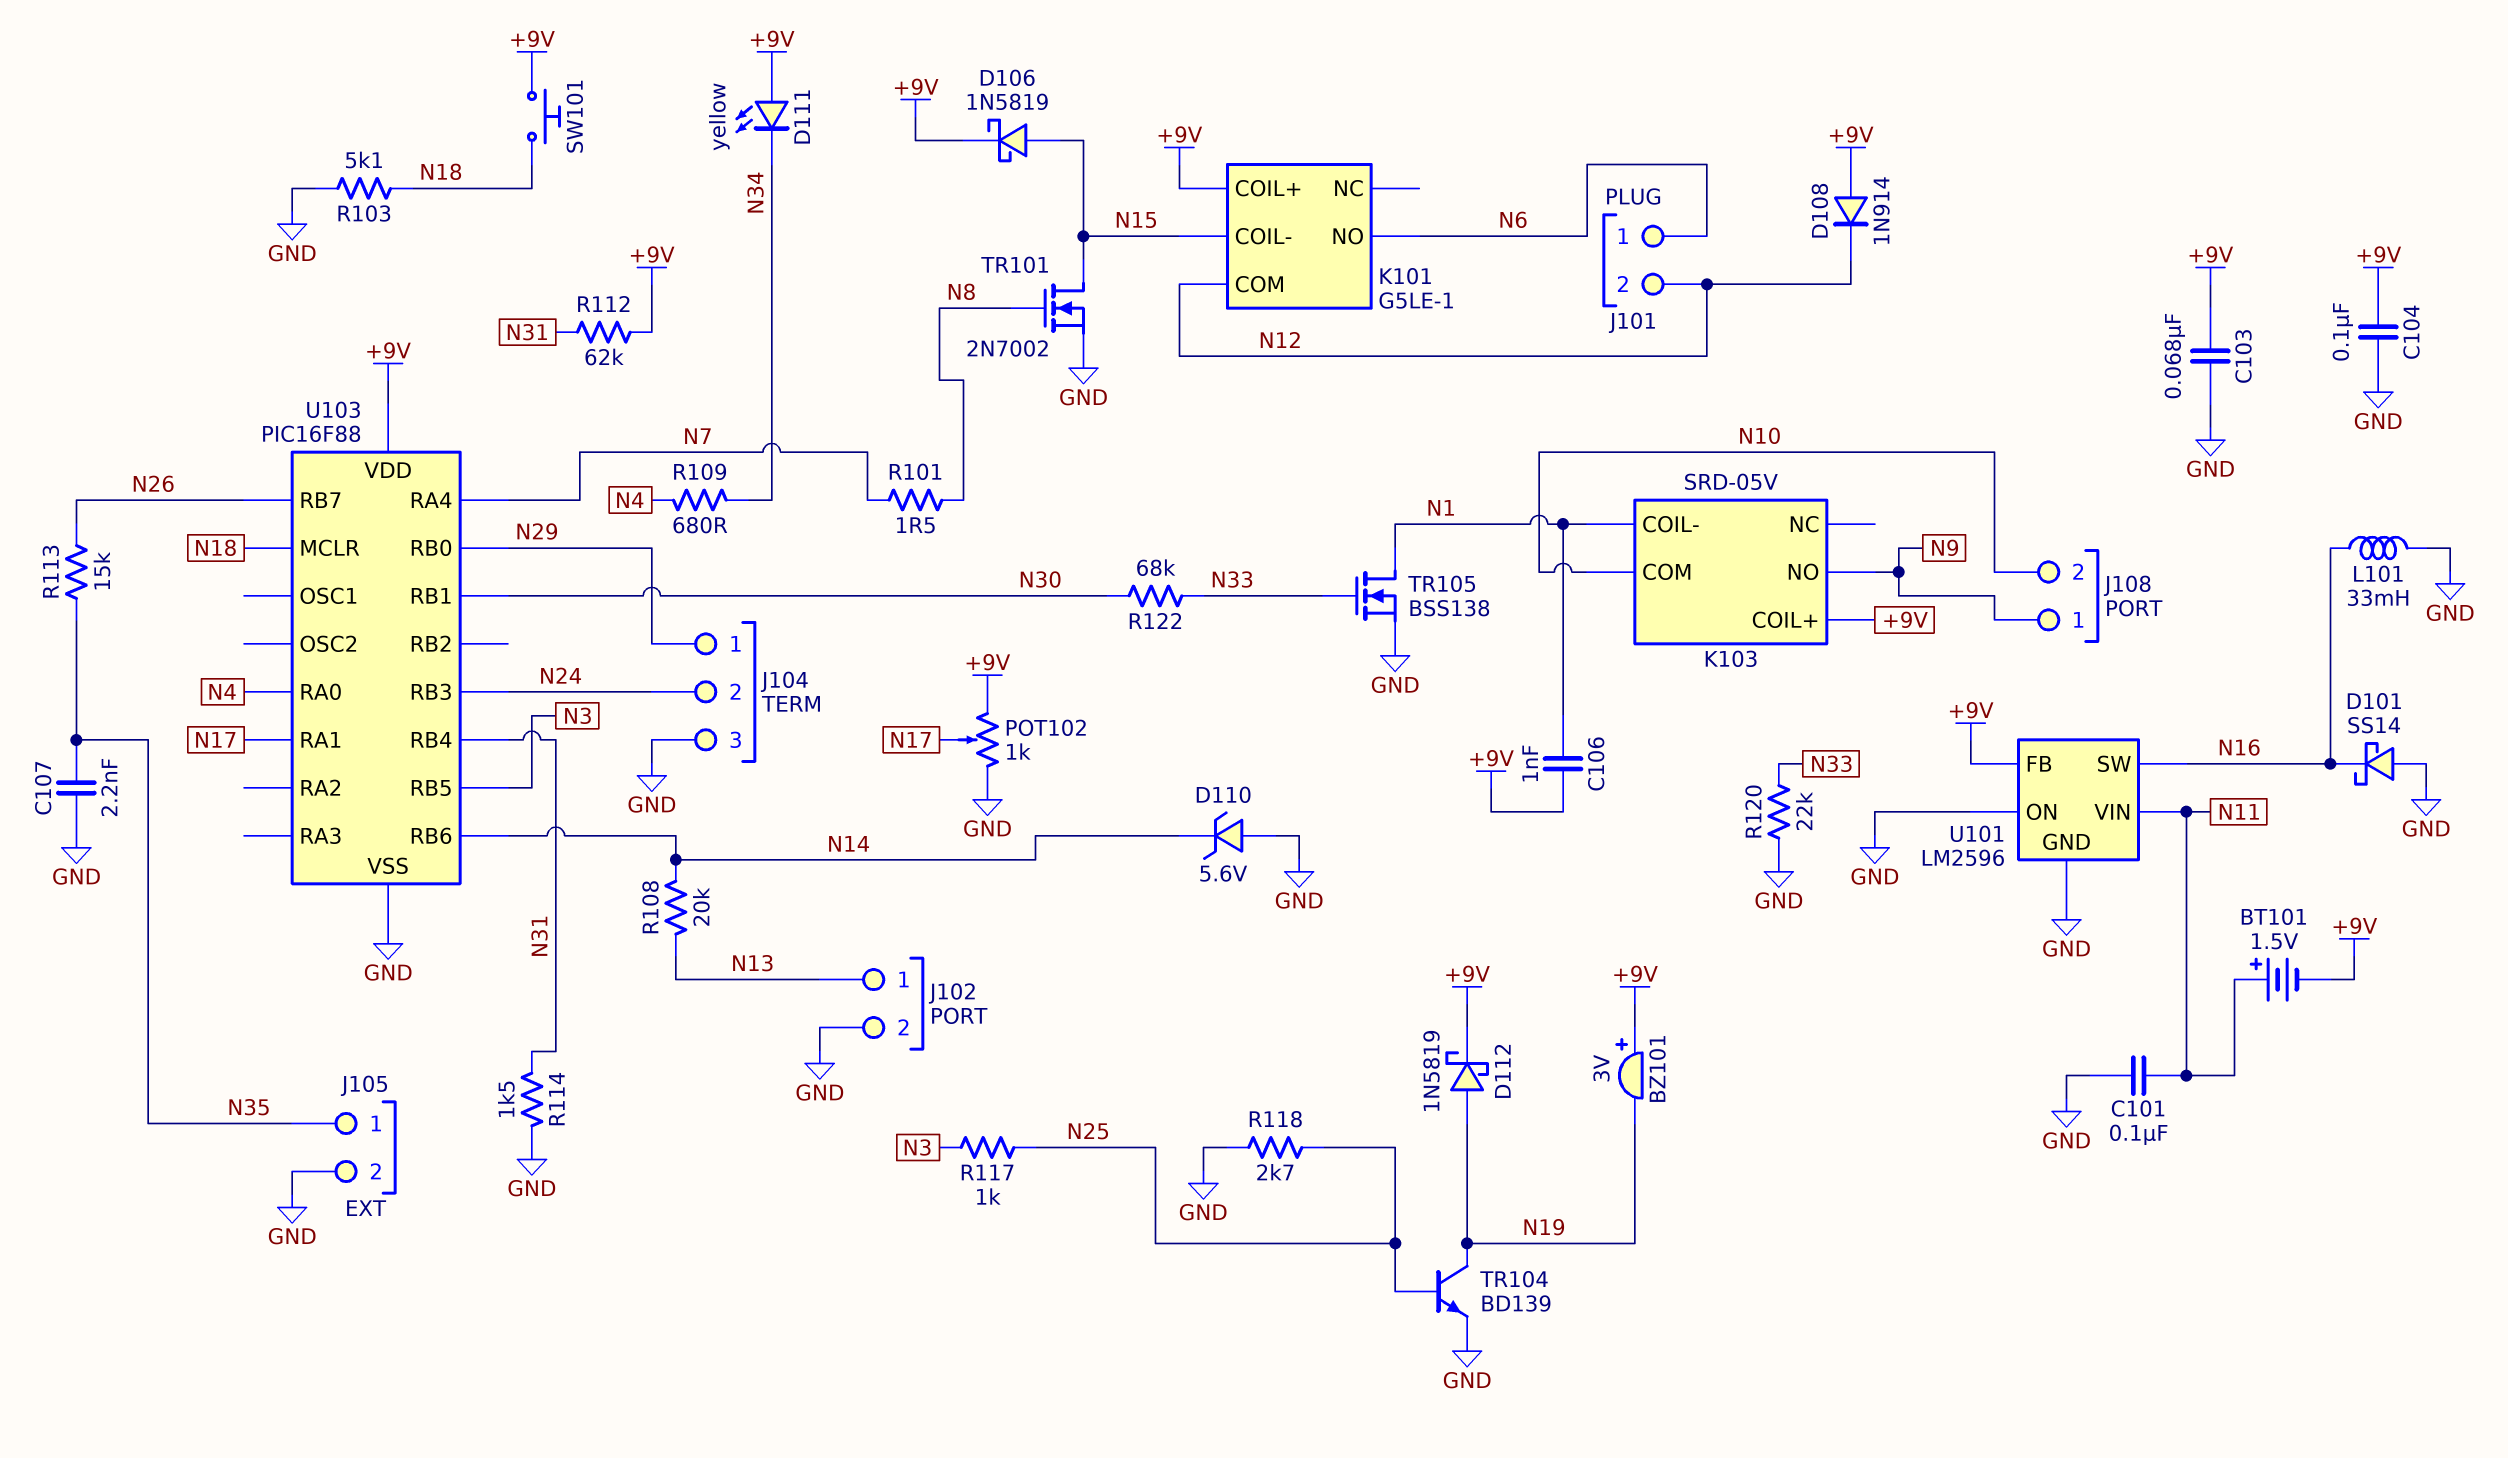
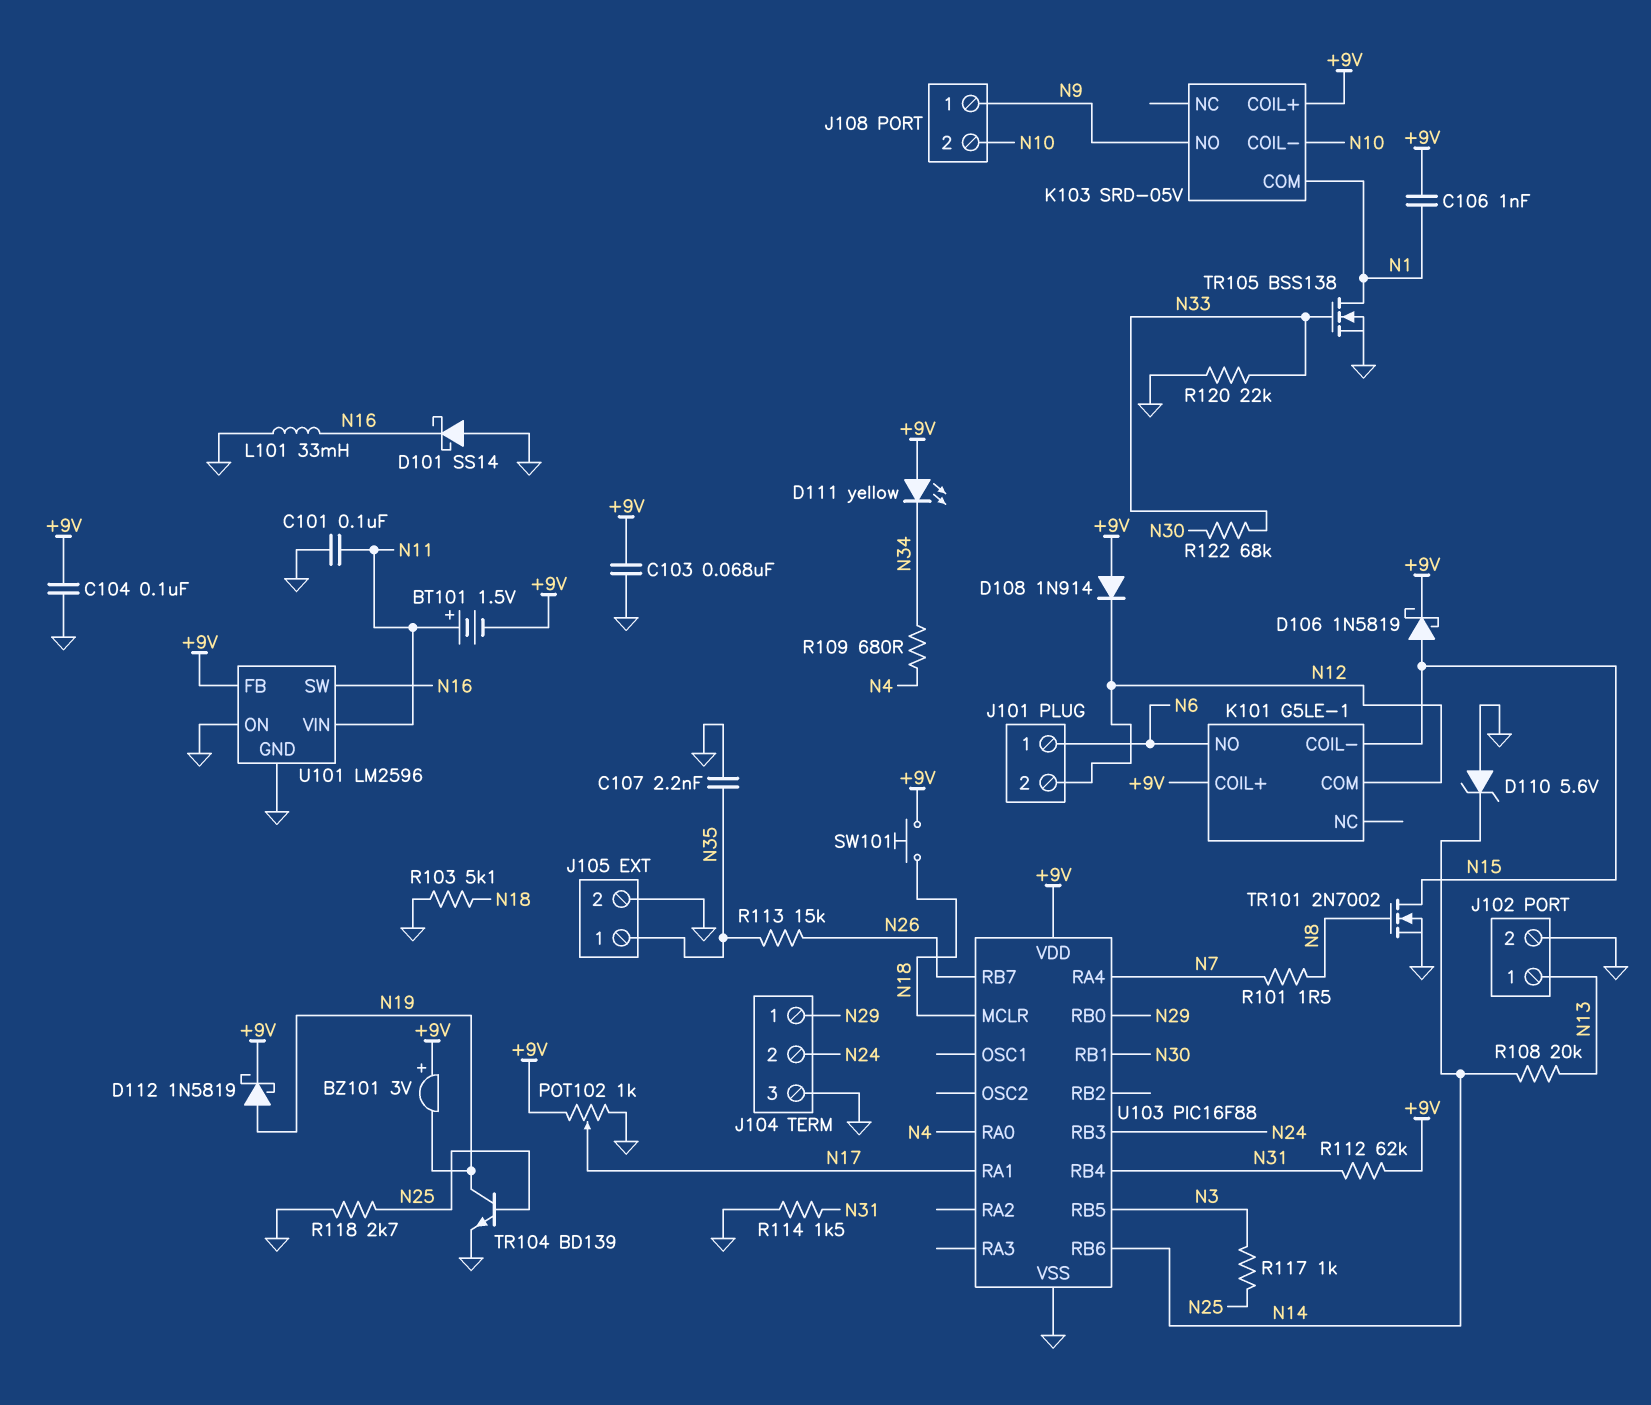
K103 pin COIL-: N1 -> N10
K103 pin COM: N10 -> N1

